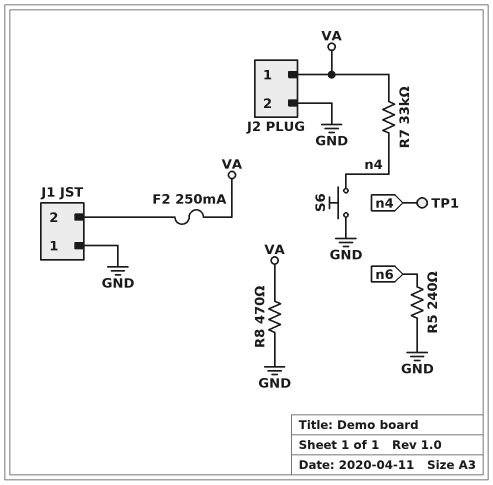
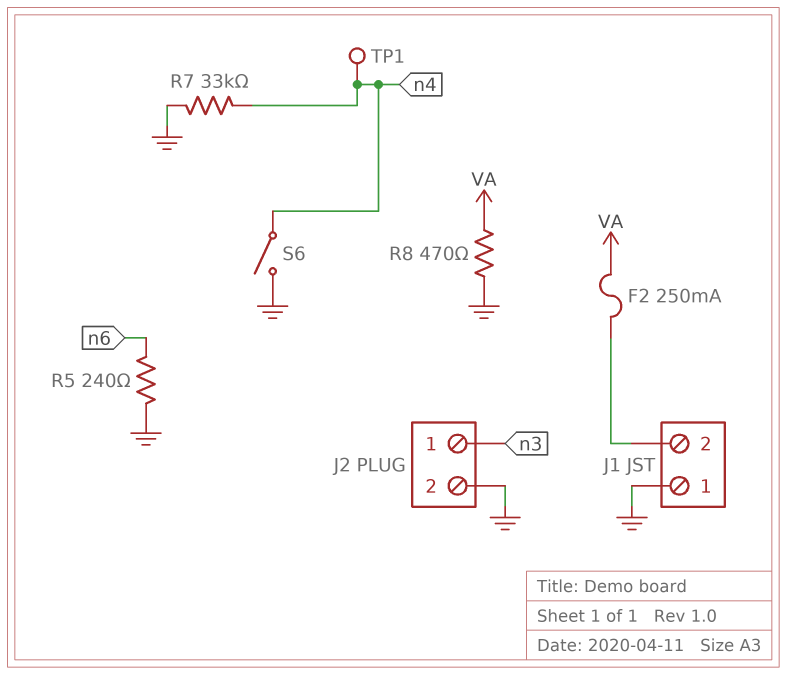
J2 pin 1: VA -> n3
R7: 33k (VA, n4) -> 33k (GND, n4)
S6: button (GND, n4) -> switch (GND, n4)

